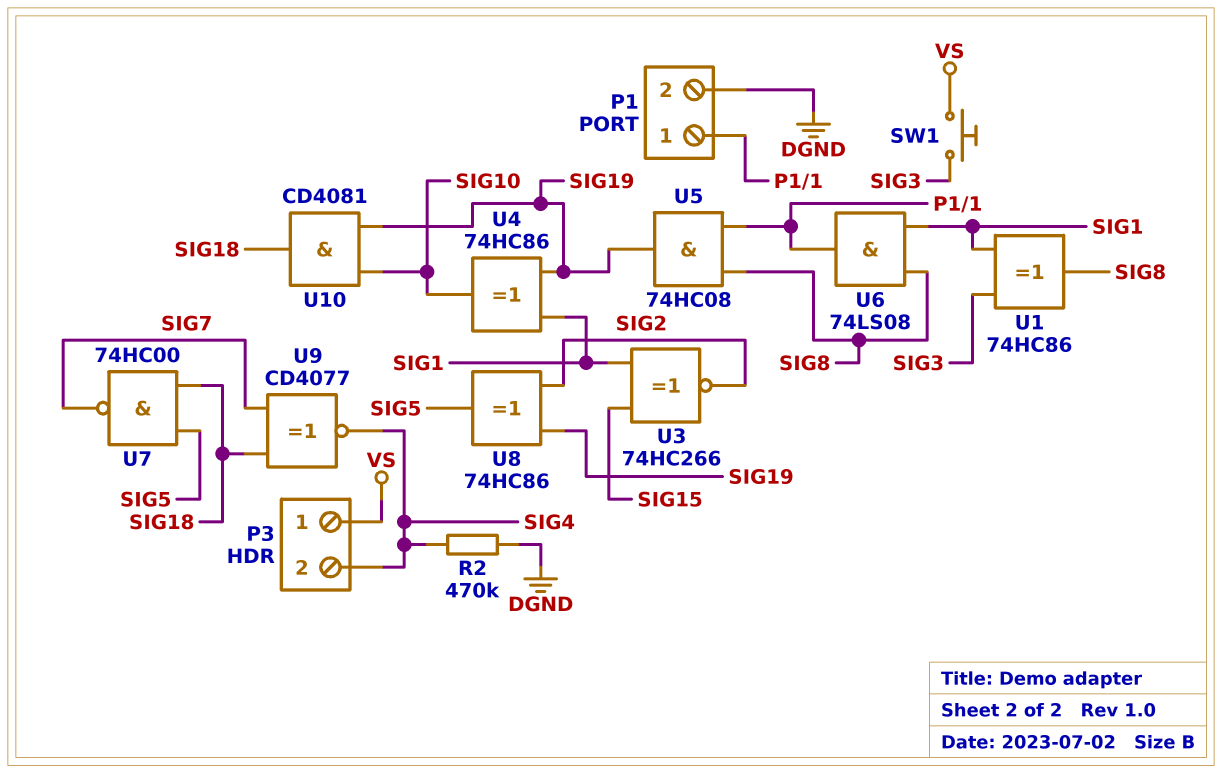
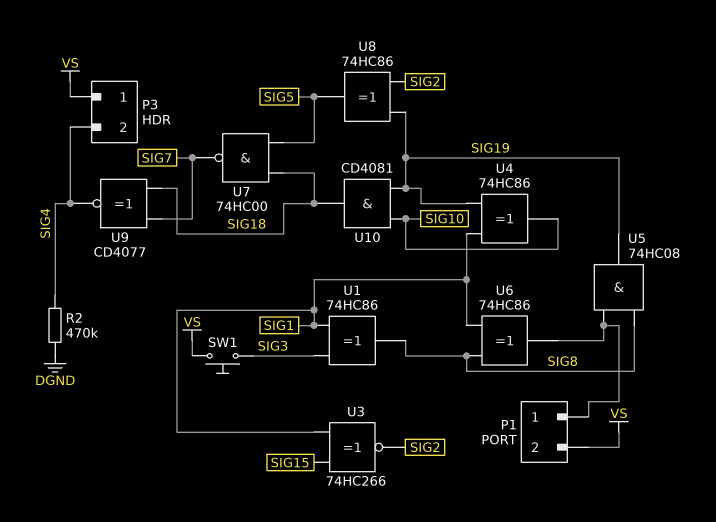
P1 pin 2: DGND -> VS
U6: AND 74LS08 (in SIG1, in SIG8, out P1/1) -> XOR 74HC86 (in SIG1, in SIG8, out P1/1)

